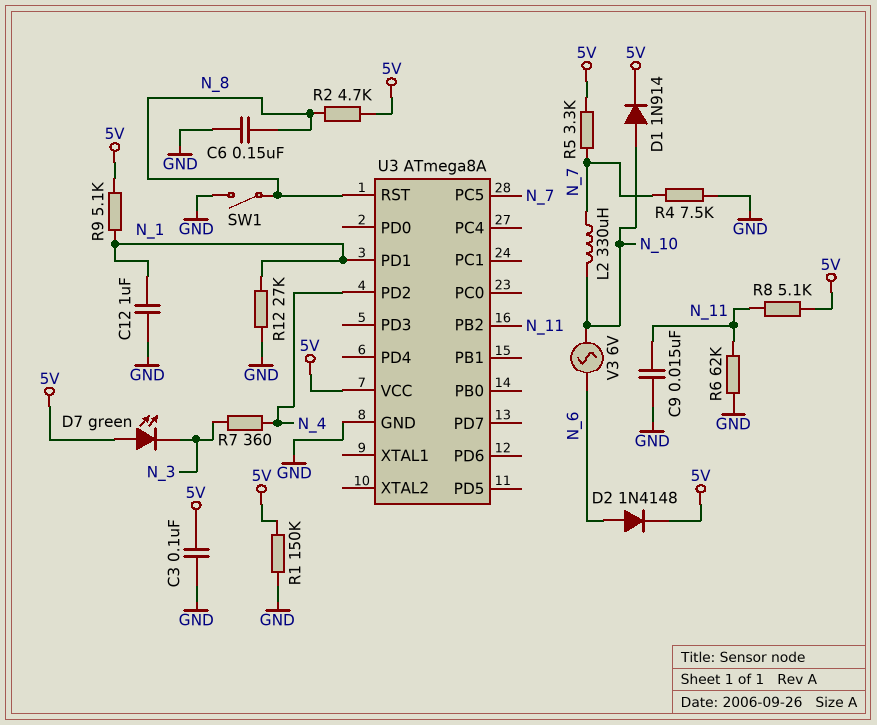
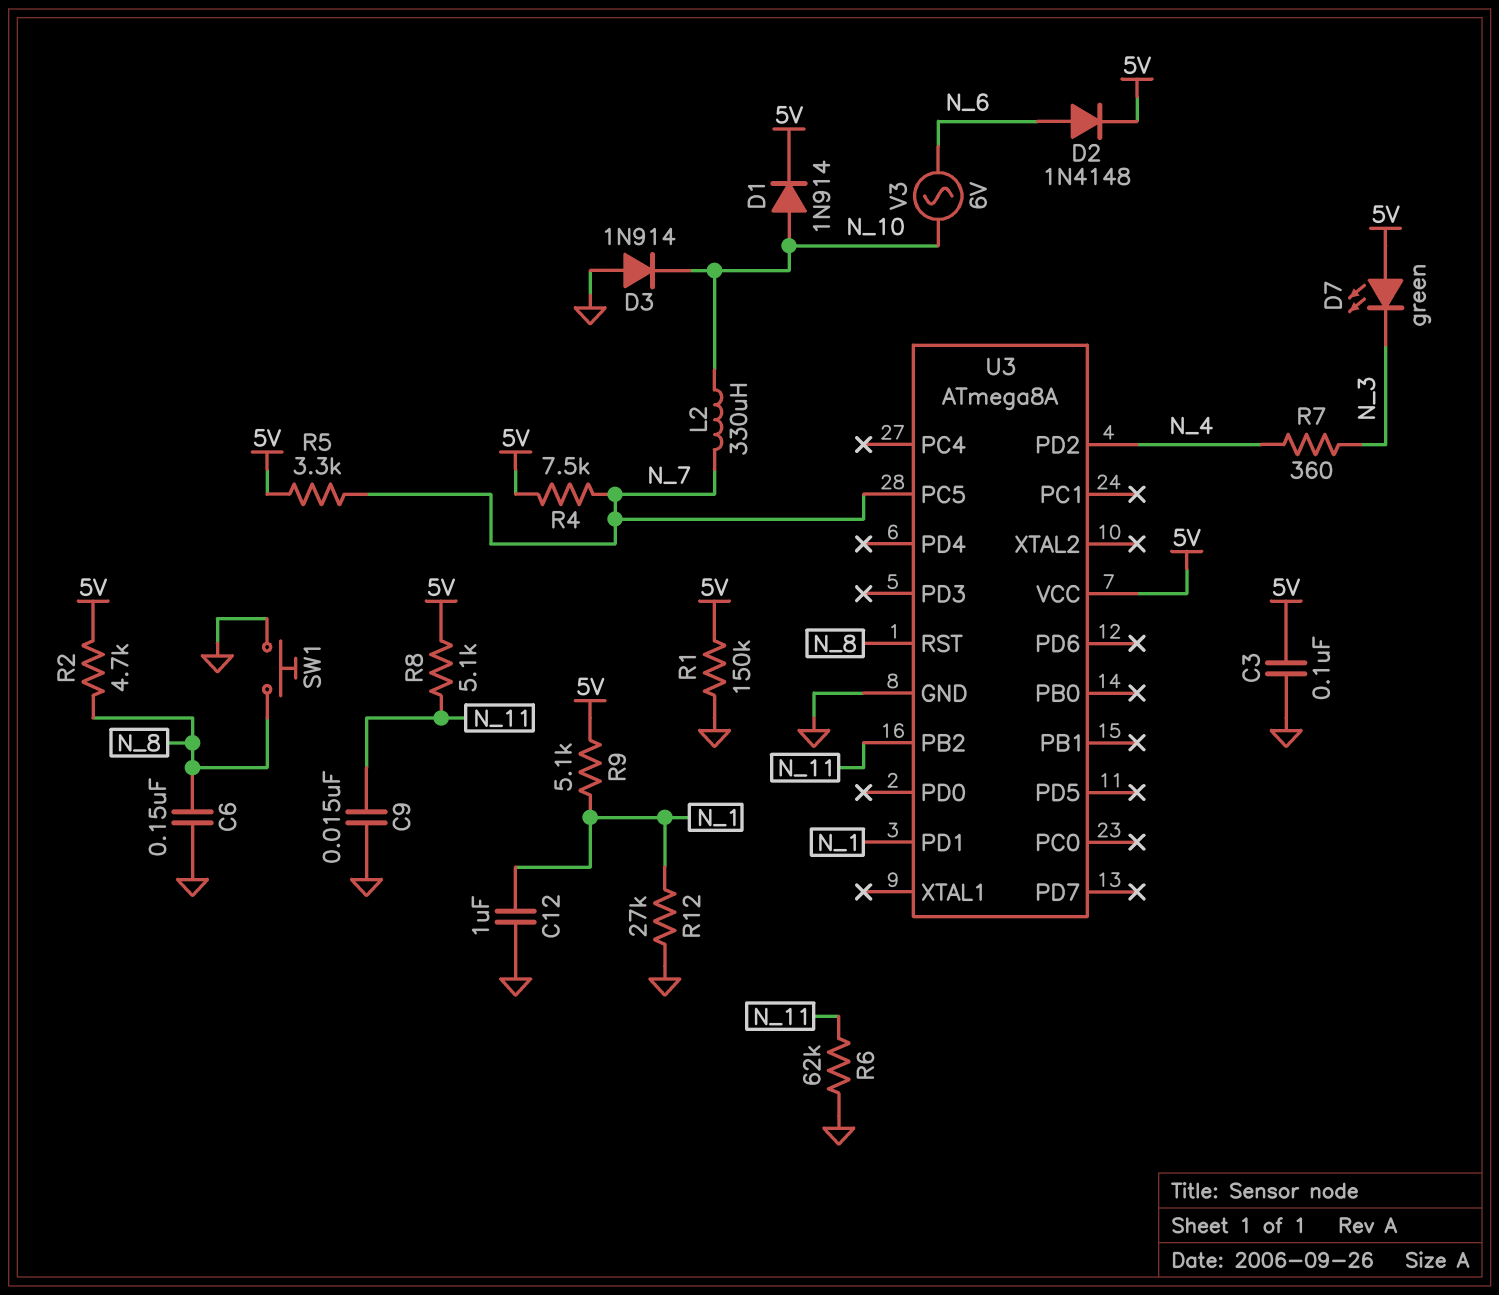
D3: none -> diode 1N914 (A GND, K N_10)
R4: 7.5k (GND, N_7) -> 7.5k (5V, N_7)
SW1: switch (GND, N_8) -> button (GND, N_8)

